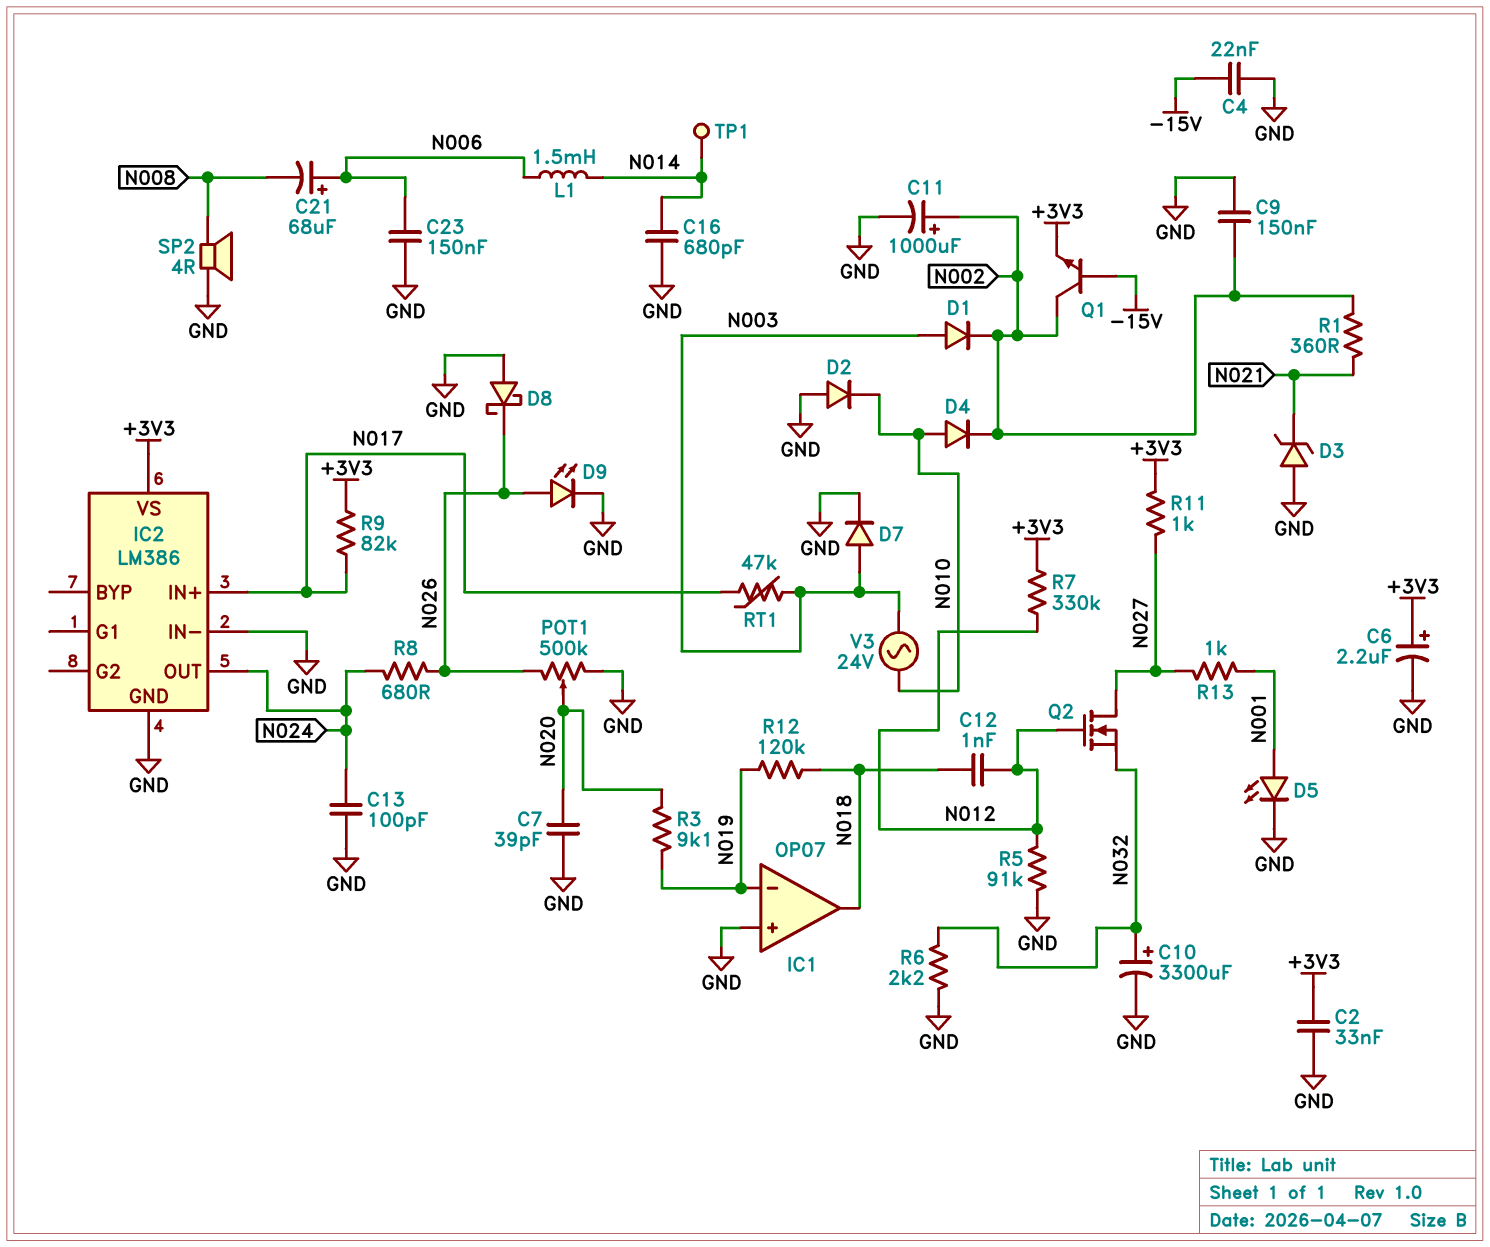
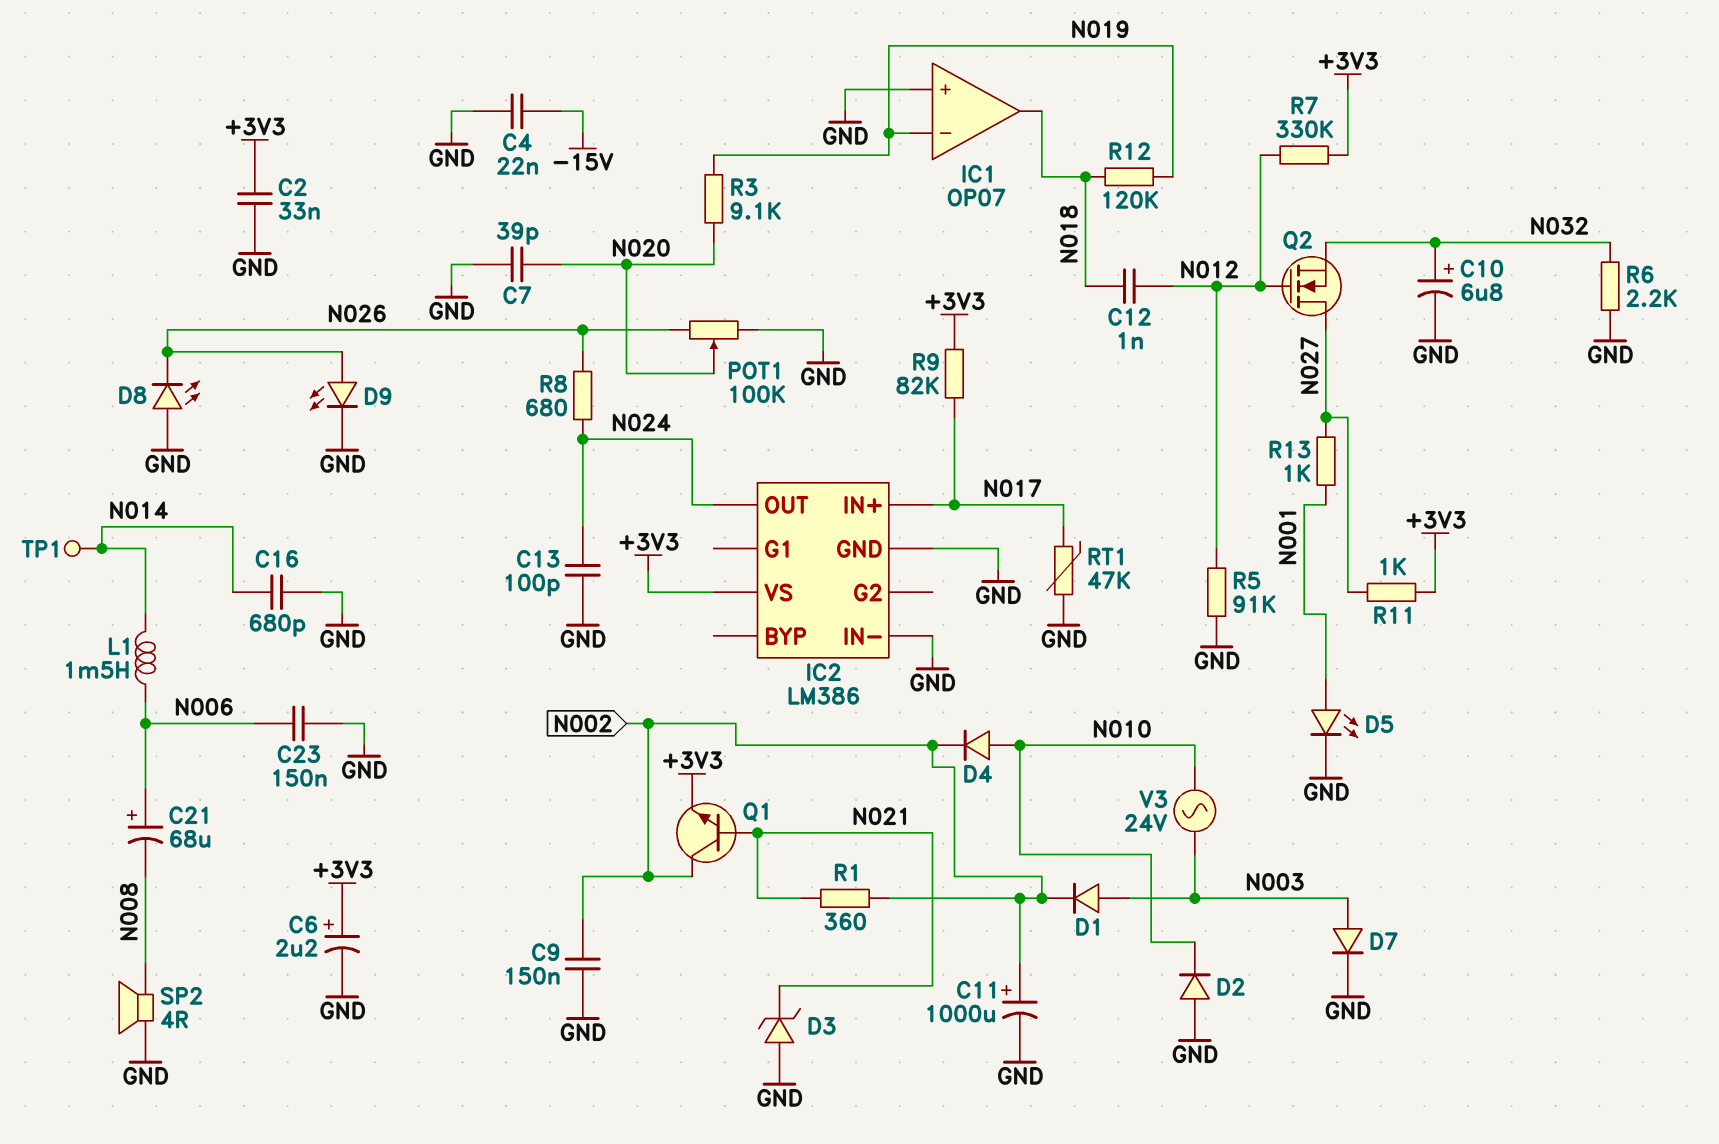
C10: 3300uF (plus N032, minus GND) -> 6.8uF (plus N032, minus GND)
D8: schottky (A GND, K N026) -> LED (A GND, K N026)
POT1: 500k (GND, N026, wiper N020) -> 100k (GND, N026, wiper N020)
Q1: NPN (B -15V, C N002, E +3V3) -> NPN (B N021, C N002, E +3V3)
RT1: 47k (N003, N017) -> 47k (GND, N017)

